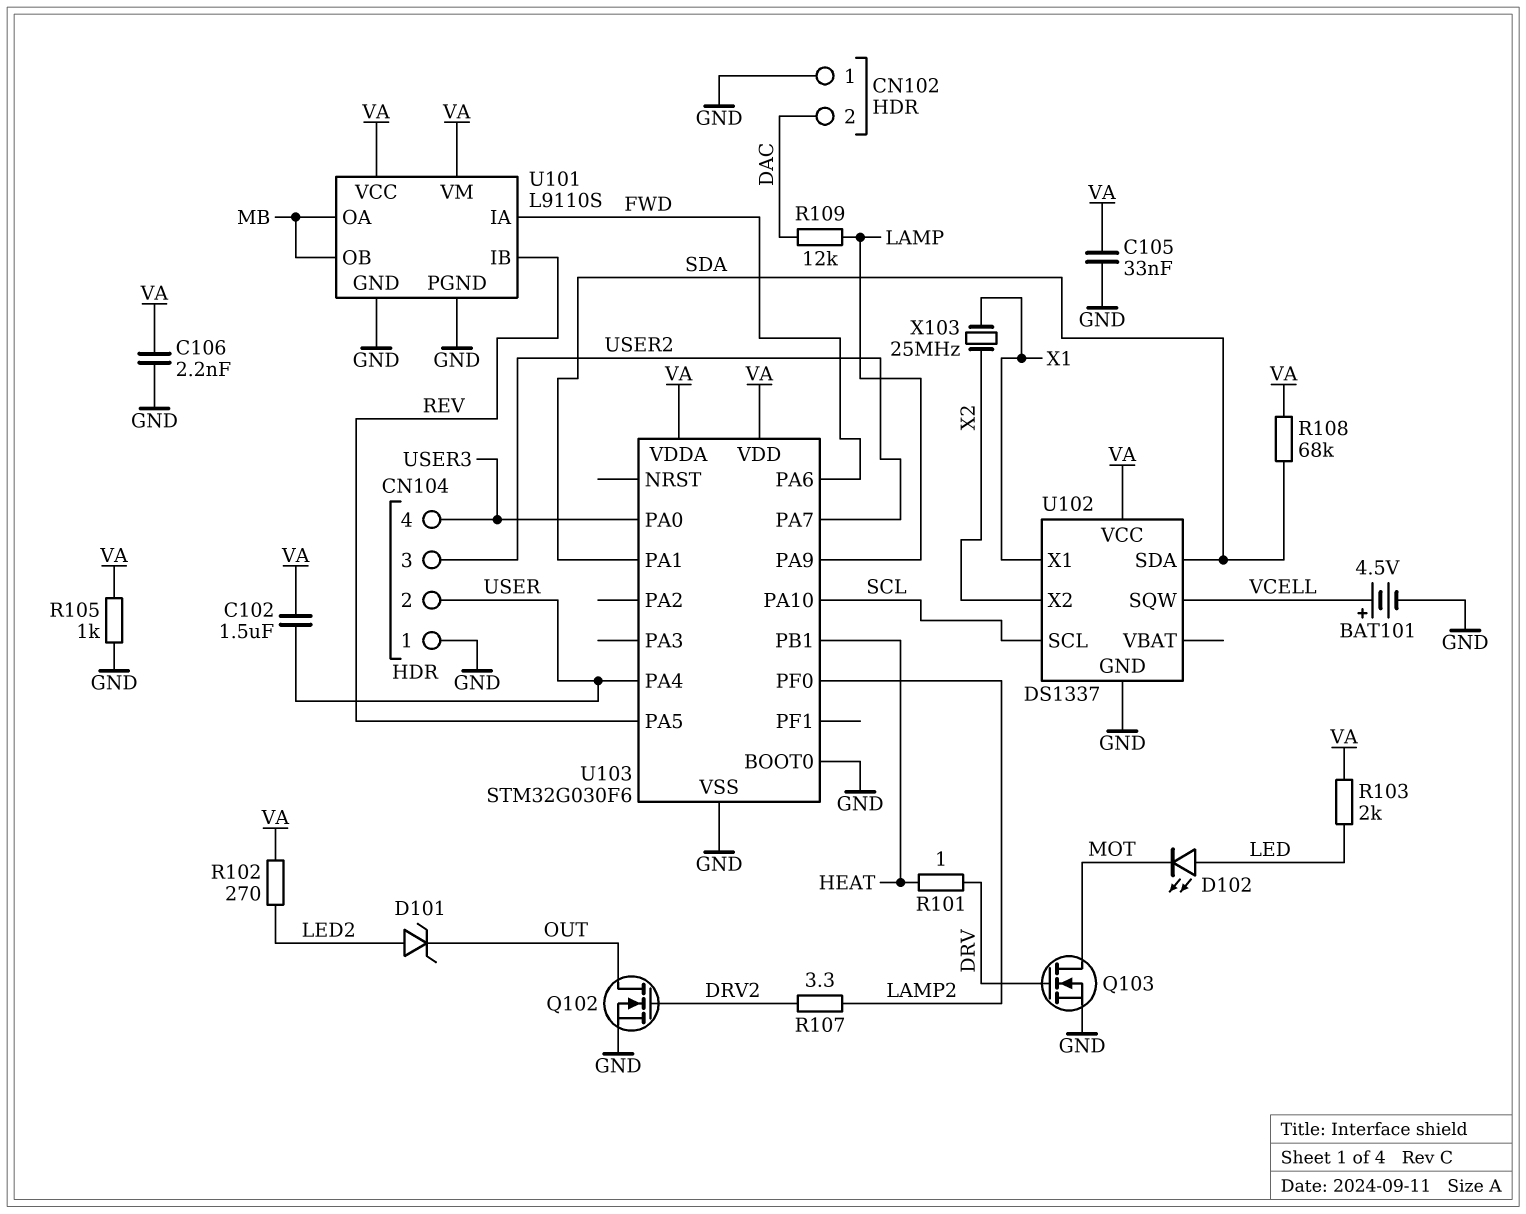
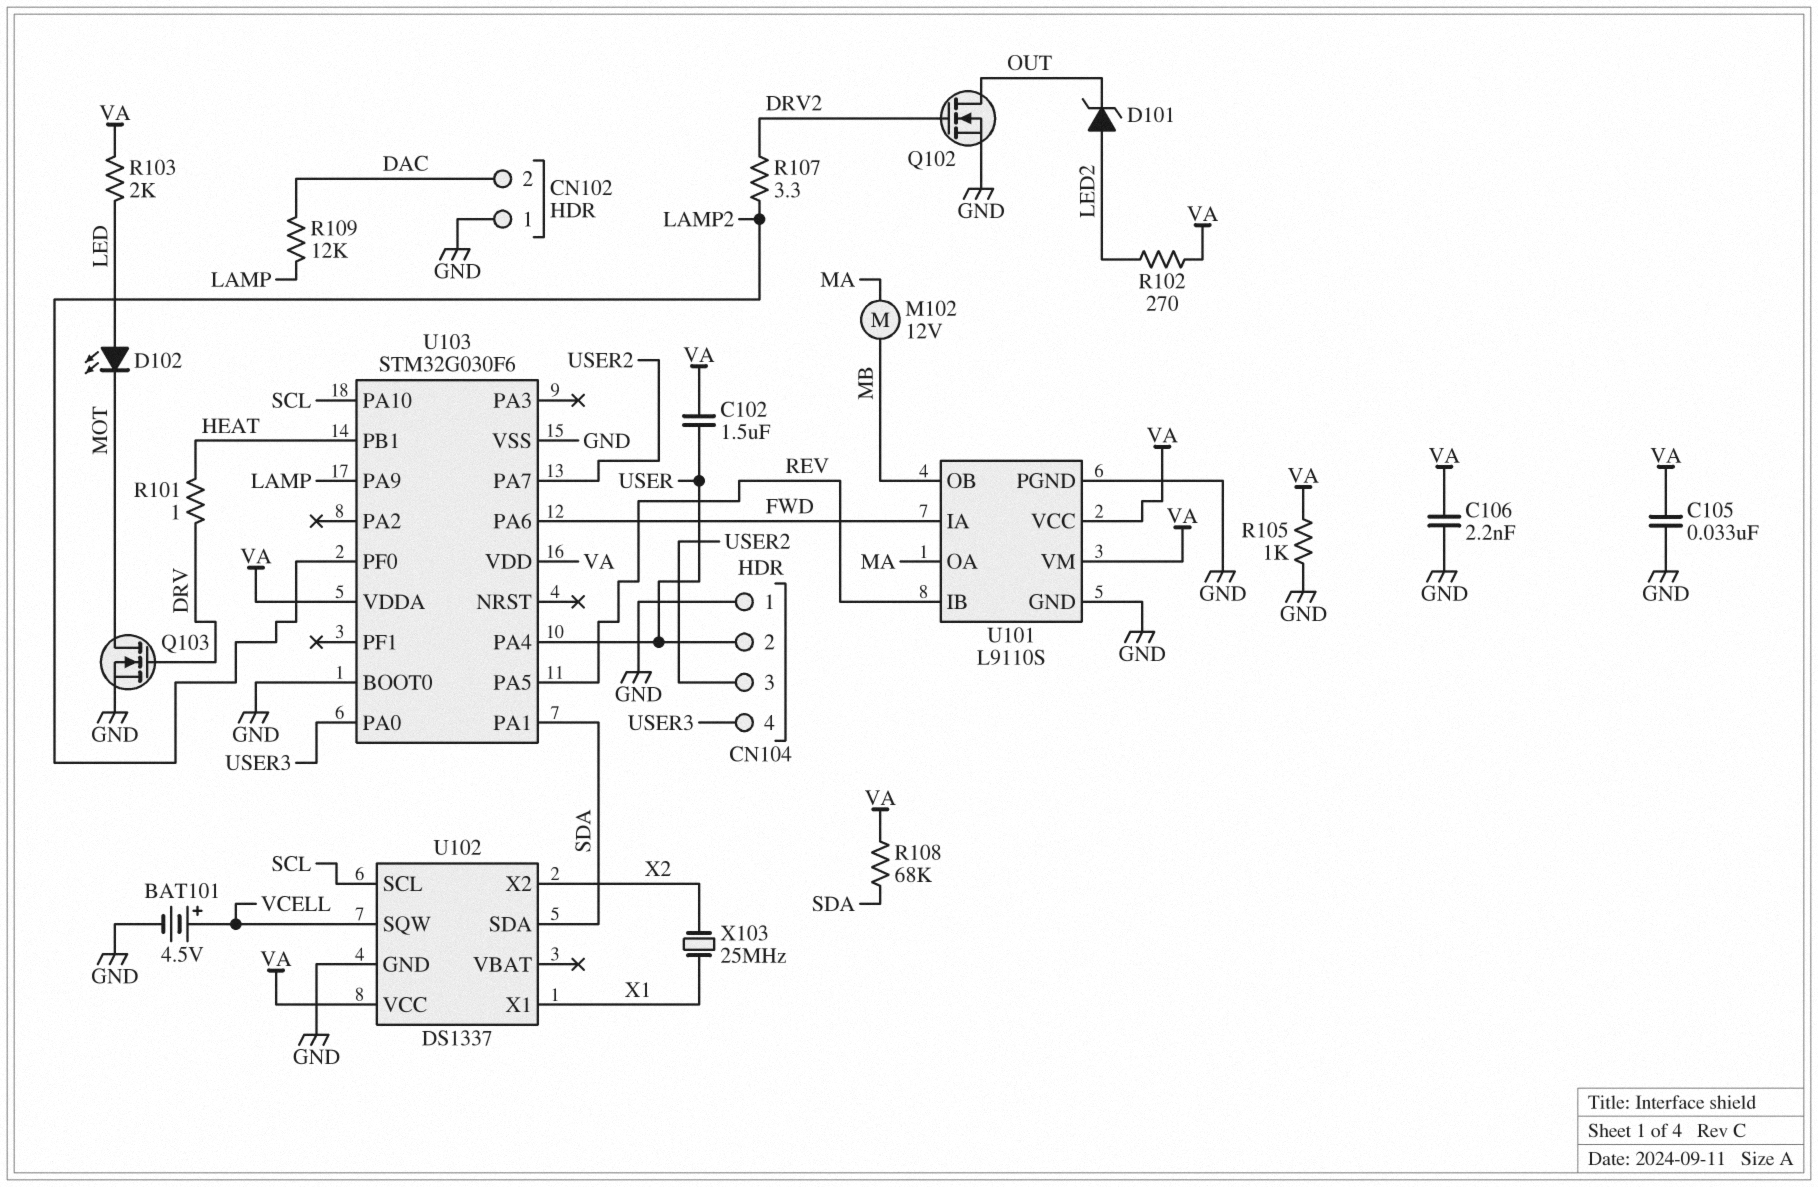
M102: none -> motor 12V (MA, MB)
U101 pin OA: MB -> MA

